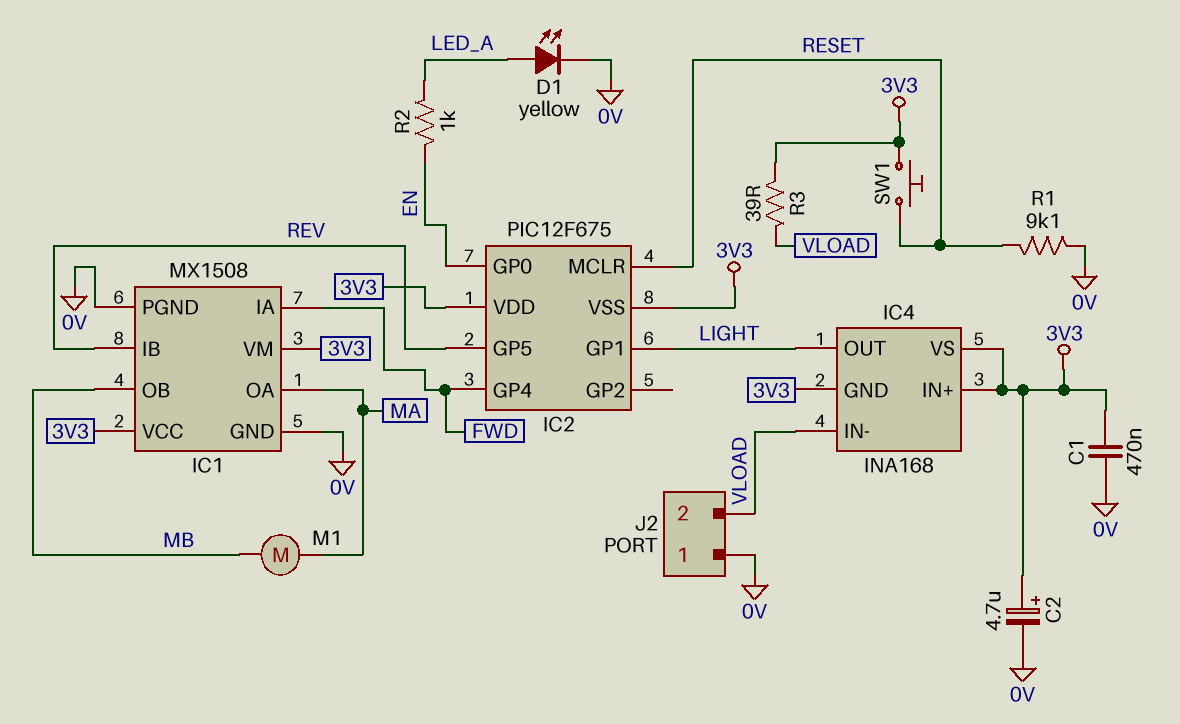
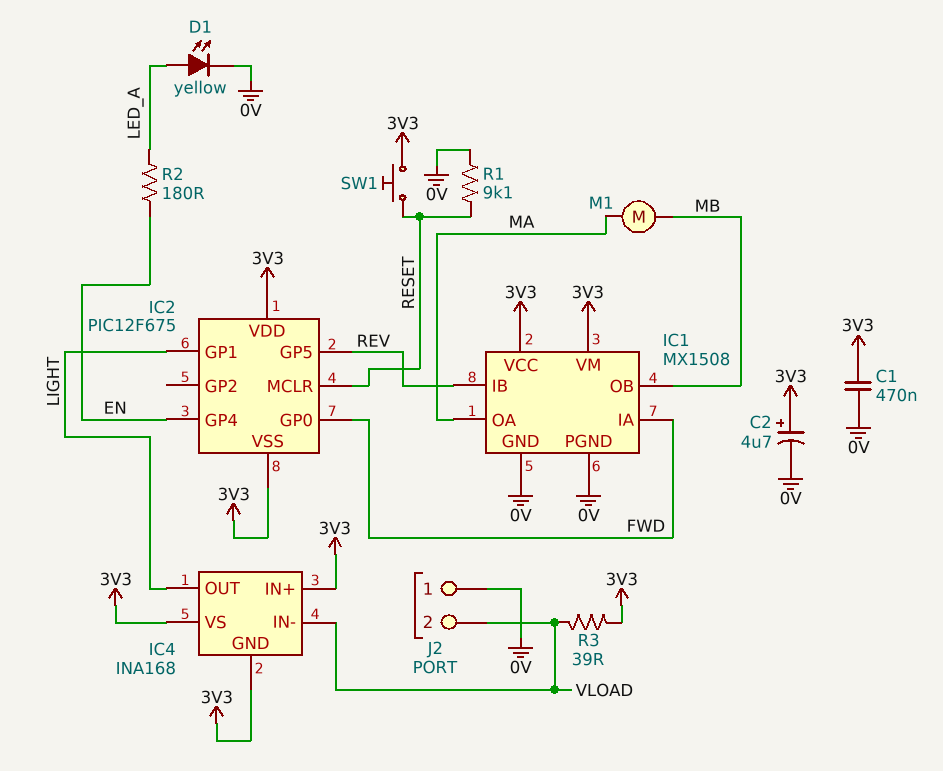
IC2 pin GP0: EN -> FWD
IC2 pin GP4: FWD -> EN
R2: 1k (EN, LED_A) -> 180 (EN, LED_A)

